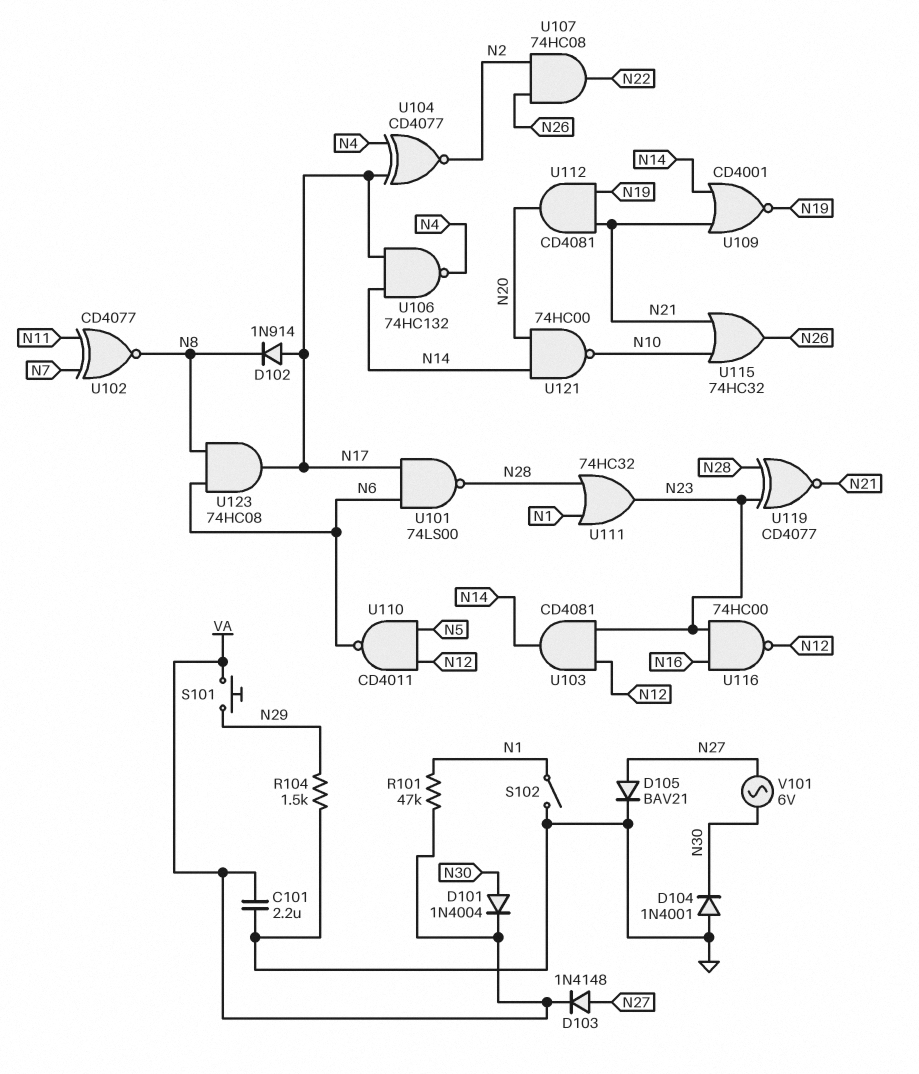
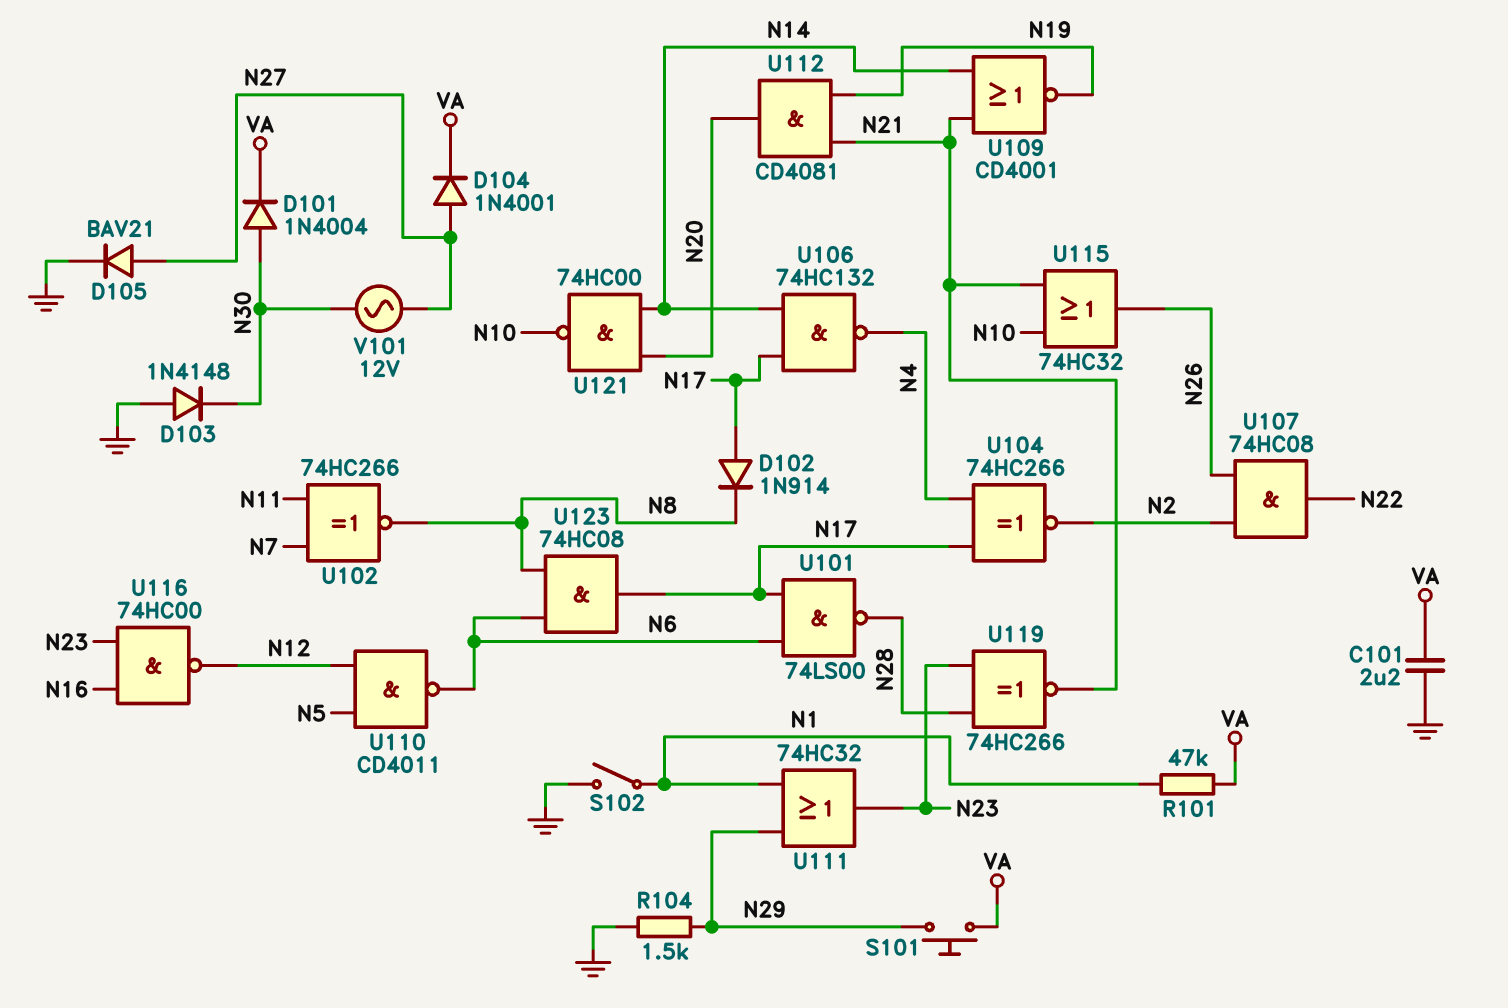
D103: diode 1N4148 (A N27, K VA) -> diode 1N4148 (A GND, K N30)
D104: diode 1N4001 (A GND, K N30) -> diode 1N4001 (A N27, K VA)
U102: XNOR CD4077 (in N7, in N11, out N8) -> XNOR 74HC266 (in N7, in N11, out N8)
U103: AND CD4081 (in N12, in N23, out N14) -> none
U104: XNOR CD4077 (in N4, in N17, out N2) -> XNOR 74HC266 (in N4, in N17, out N2)
U111: OR 74HC32 (in N1, in N28, out N23) -> OR 74HC32 (in N1, in N29, out N23)
U119: XNOR CD4077 (in N23, in N28, out N21) -> XNOR 74HC266 (in N23, in N28, out N21)
V101: AC 6V (N27, N30) -> AC 12V (N27, N30)

